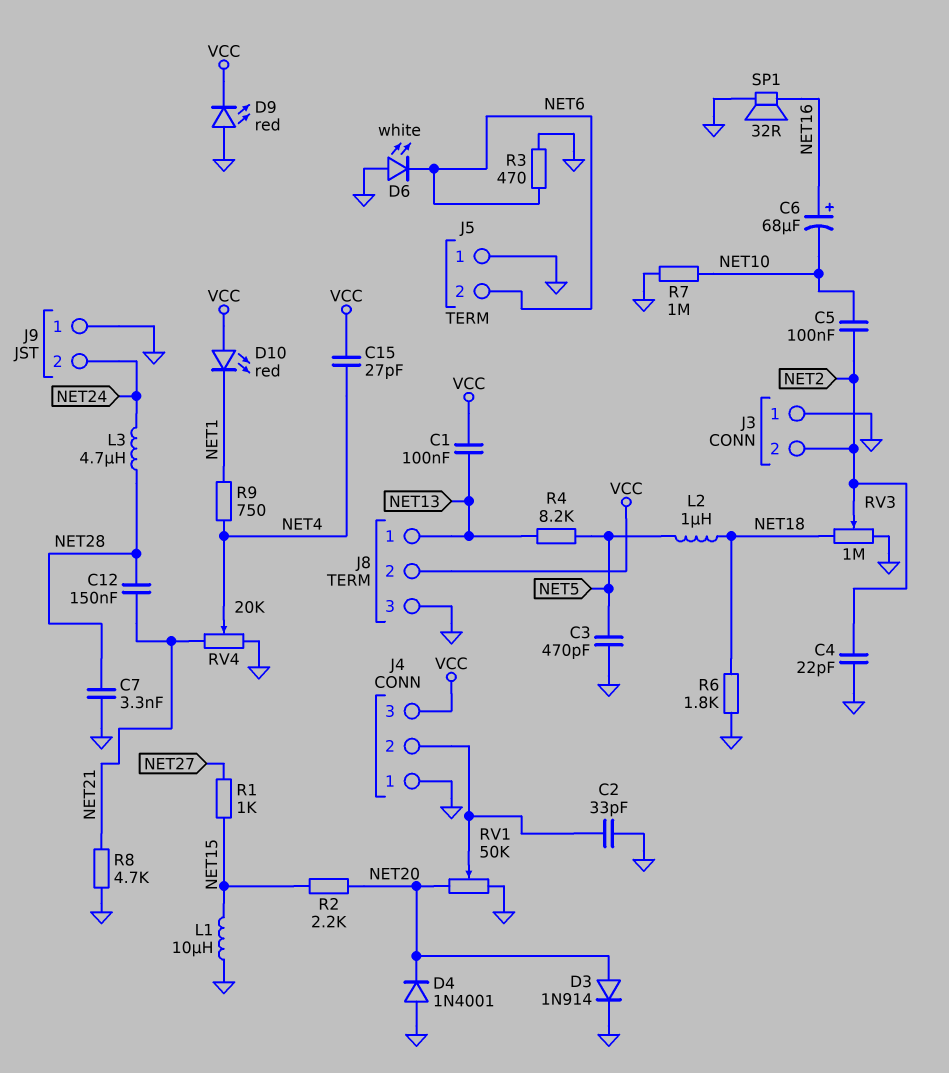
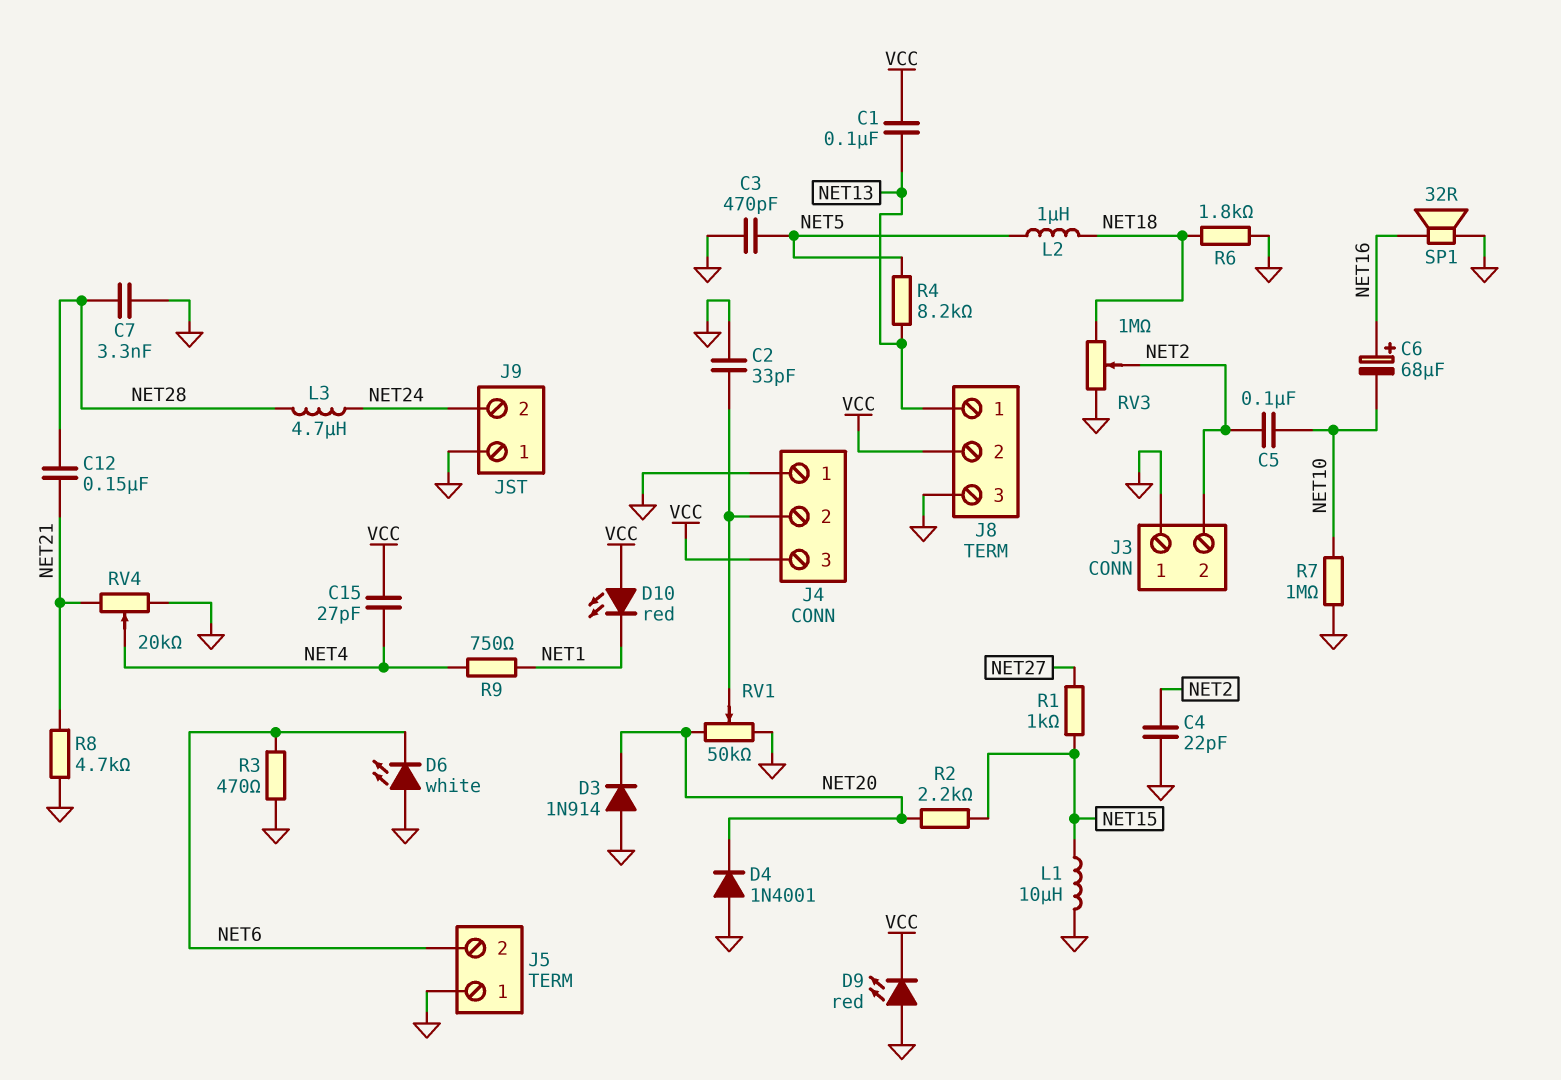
D3: diode 1N914 (A NET20, K GND) -> diode 1N914 (A GND, K NET20)

